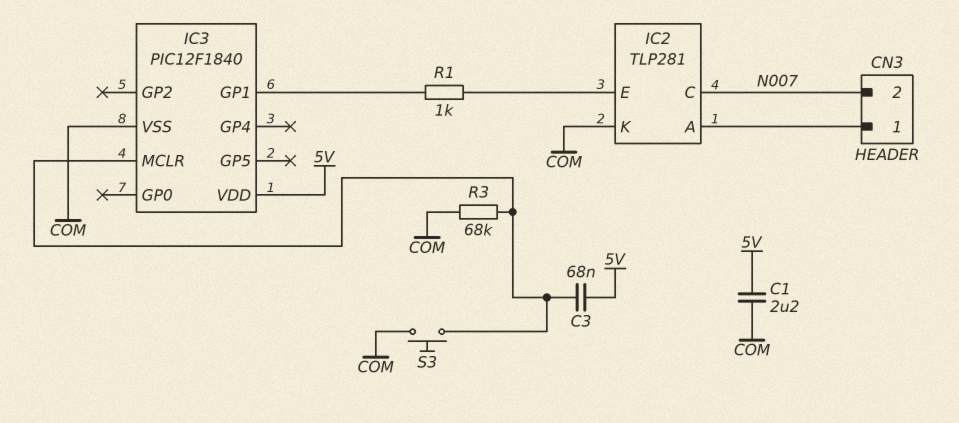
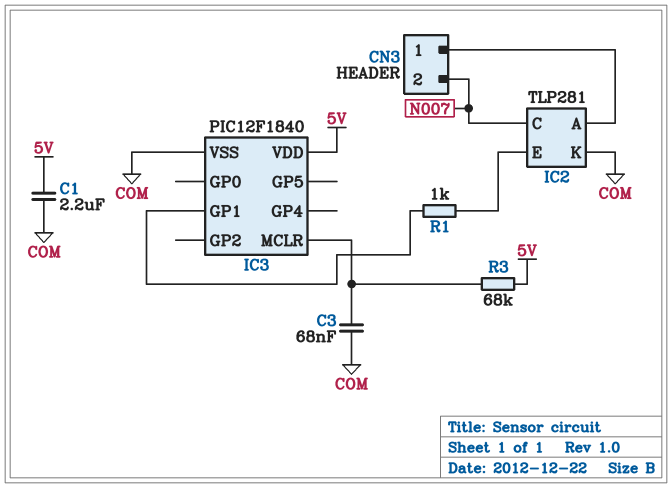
C3: 68nF (5V, IC3/MCLR) -> 68nF (COM, IC3/MCLR)
R3: 68k (COM, IC3/MCLR) -> 68k (5V, IC3/MCLR)
S3: button (COM, IC3/MCLR) -> none

